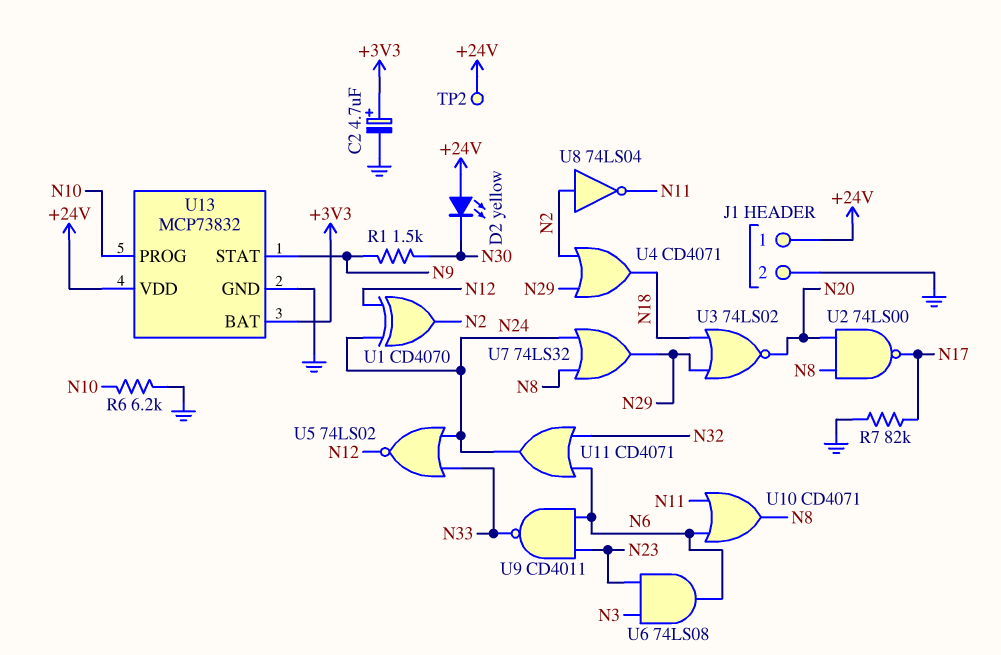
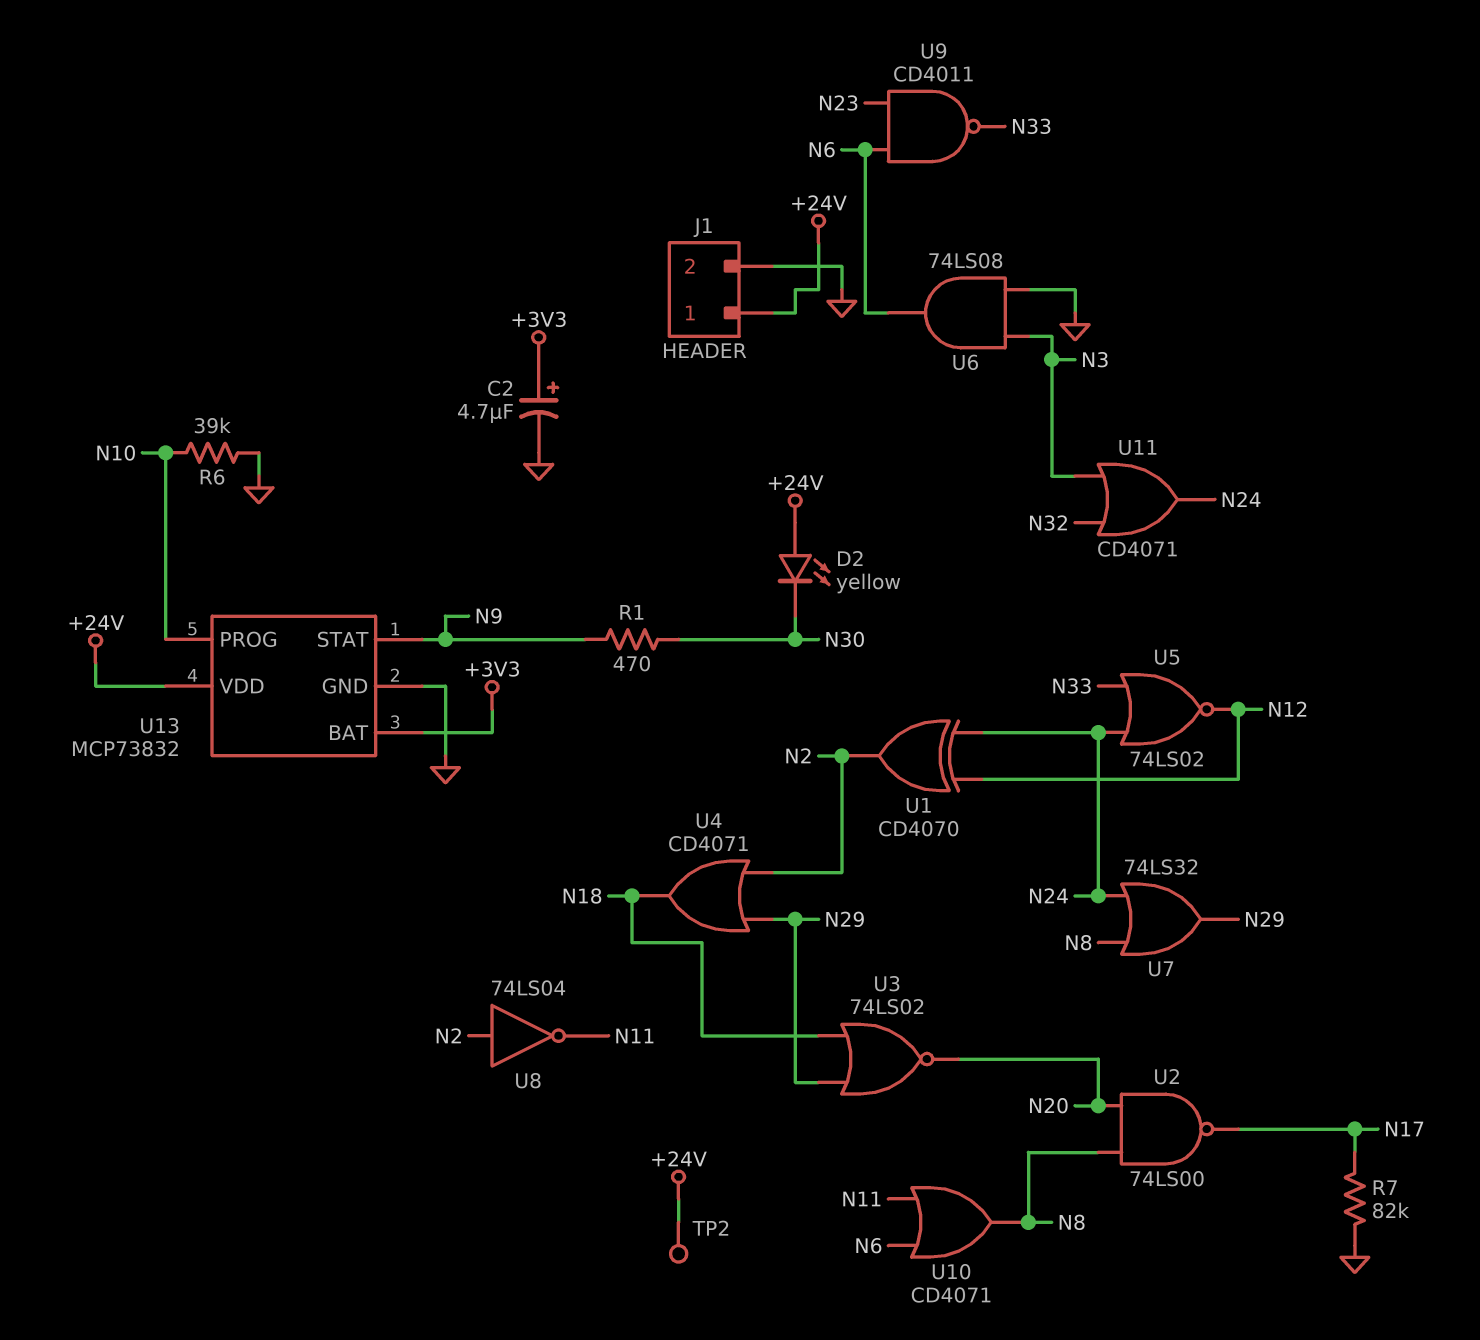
R1: 1.5k (N9, N30) -> 470 (N9, N30)
R6: 6.2k (GND, N10) -> 39k (GND, N10)
U6: AND 74LS08 (in N3, in N23, out N6) -> AND 74LS08 (in GND, in N3, out N6)
U11: OR CD4071 (in N6, in N32, out N24) -> OR CD4071 (in N3, in N32, out N24)

